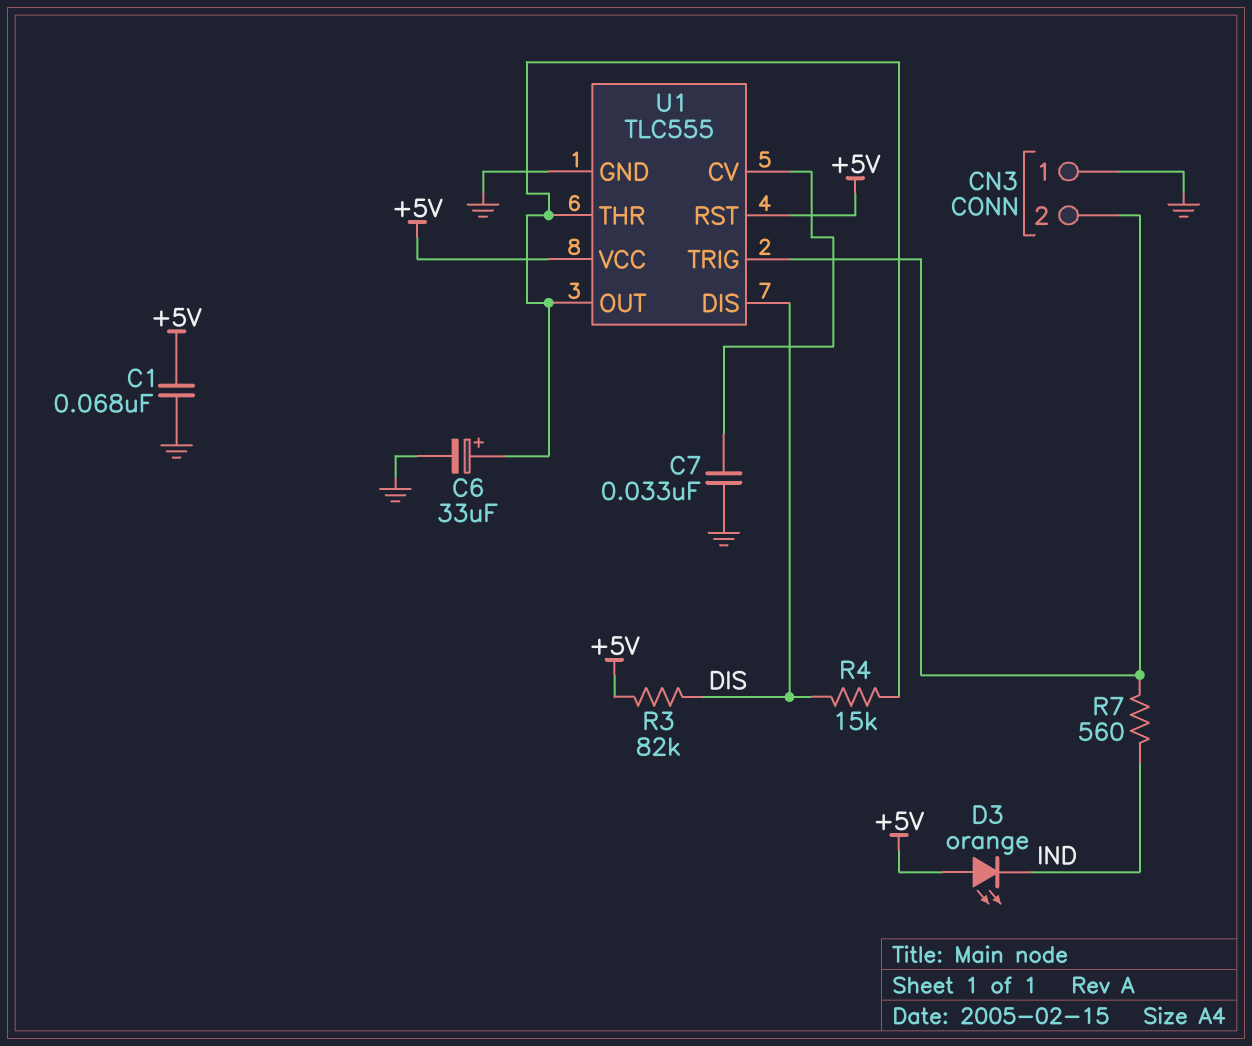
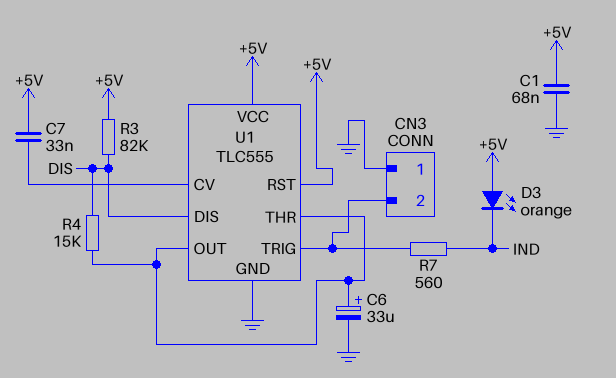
C7: 33nF (GND, U1/CV) -> 33nF (+5V, U1/CV)

